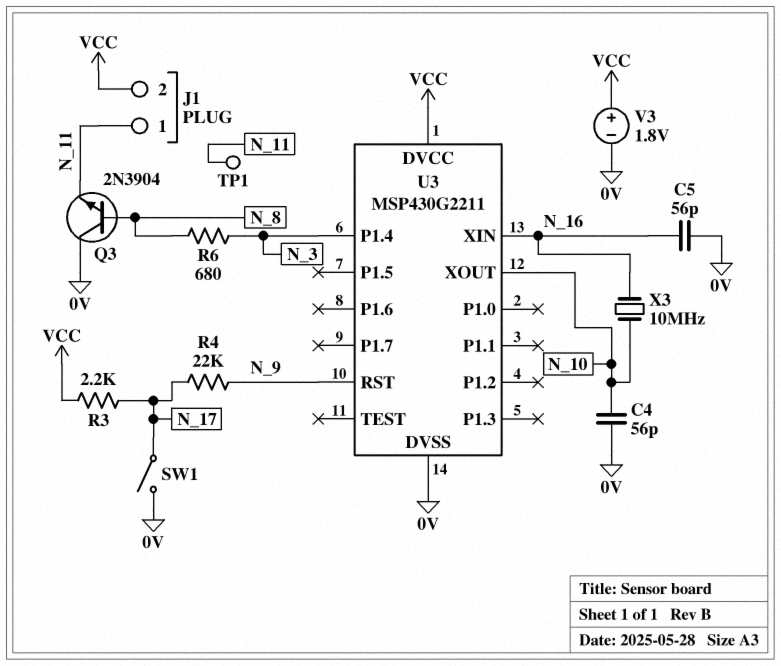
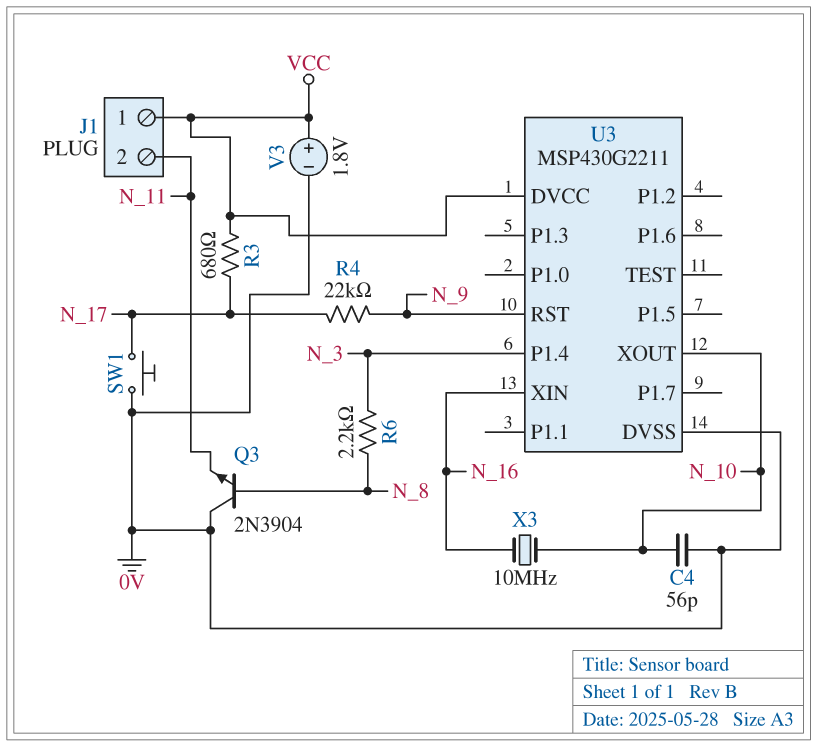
C5: 56pF (0V, N_16) -> none
J1 pin 1: N_11 -> VCC
J1 pin 2: VCC -> N_11
R3: 2.2k (N_17, VCC) -> 680 (N_17, VCC)
R6: 680 (N_3, N_8) -> 2.2k (N_3, N_8)
SW1: switch (0V, N_17) -> button (0V, N_17)
TP1: test point (N_11) -> none

